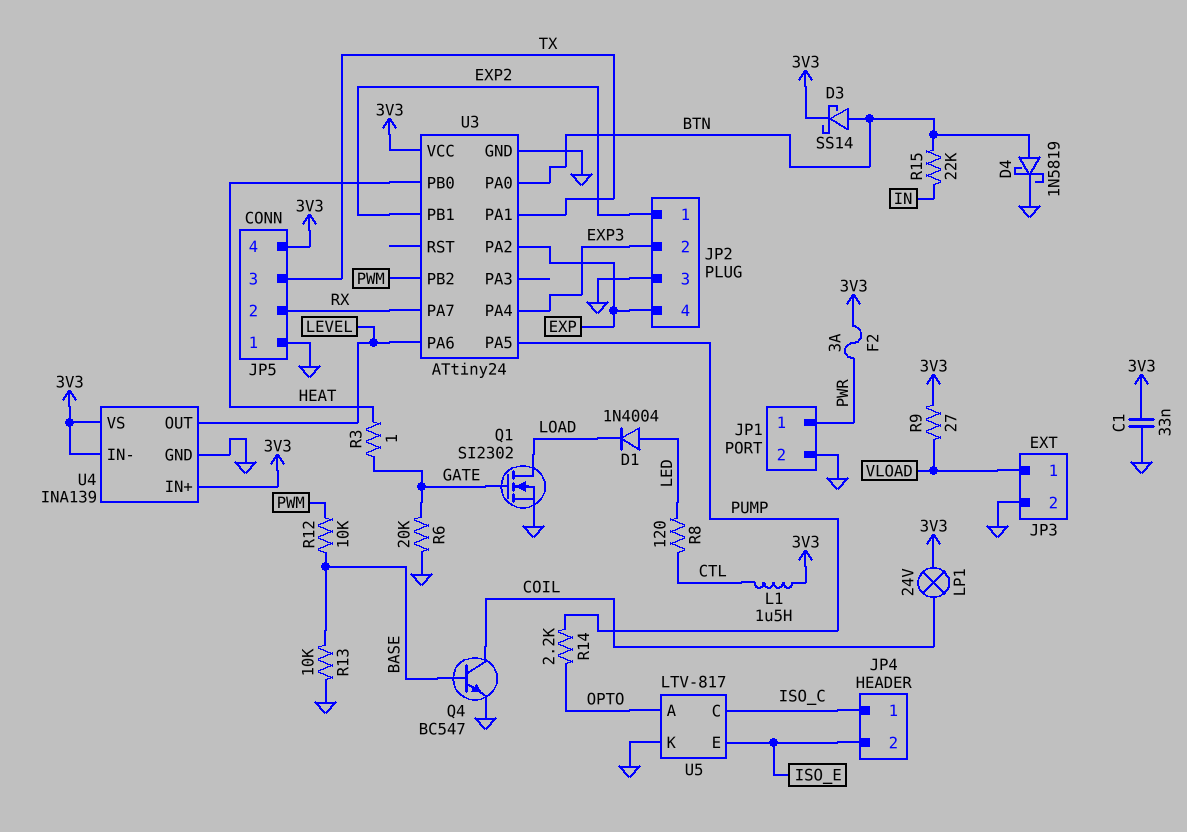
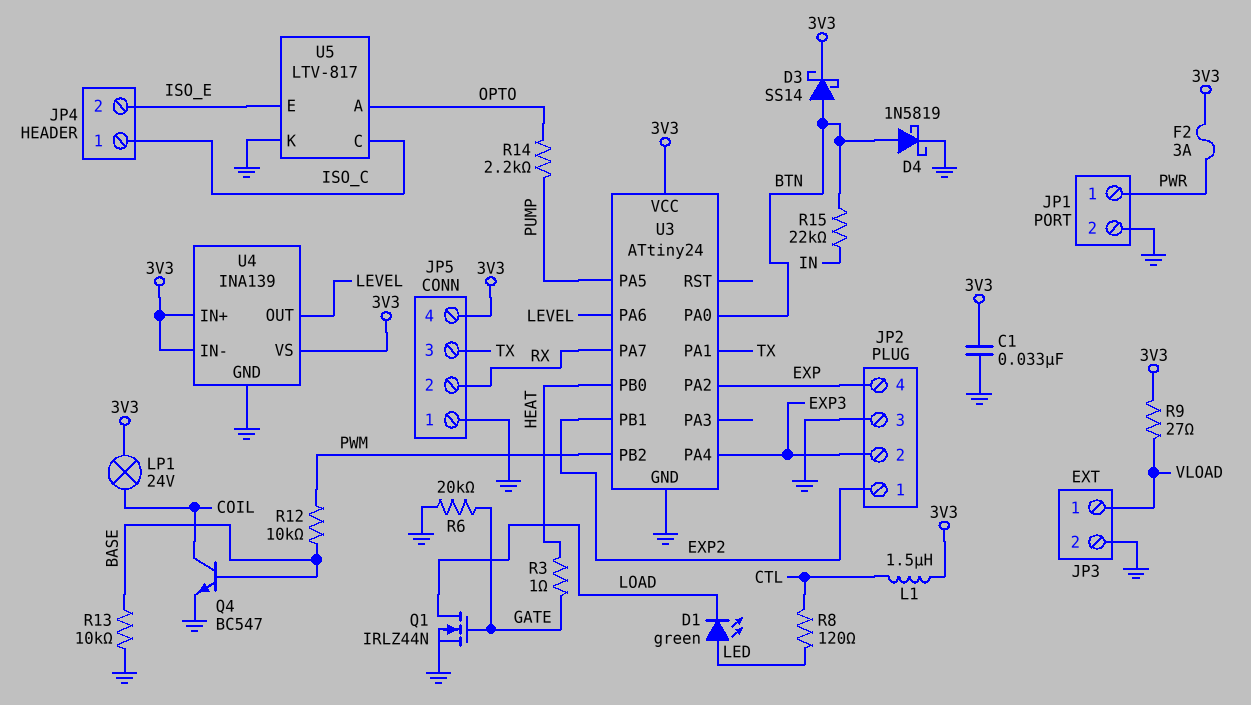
D1: diode 1N4004 (A LED, K LOAD) -> LED green (A LED, K LOAD)
Q1: NMOS SI2302 (G GATE, D LOAD, S GND) -> NMOS IRLZ44N (G GATE, D LOAD, S GND)

